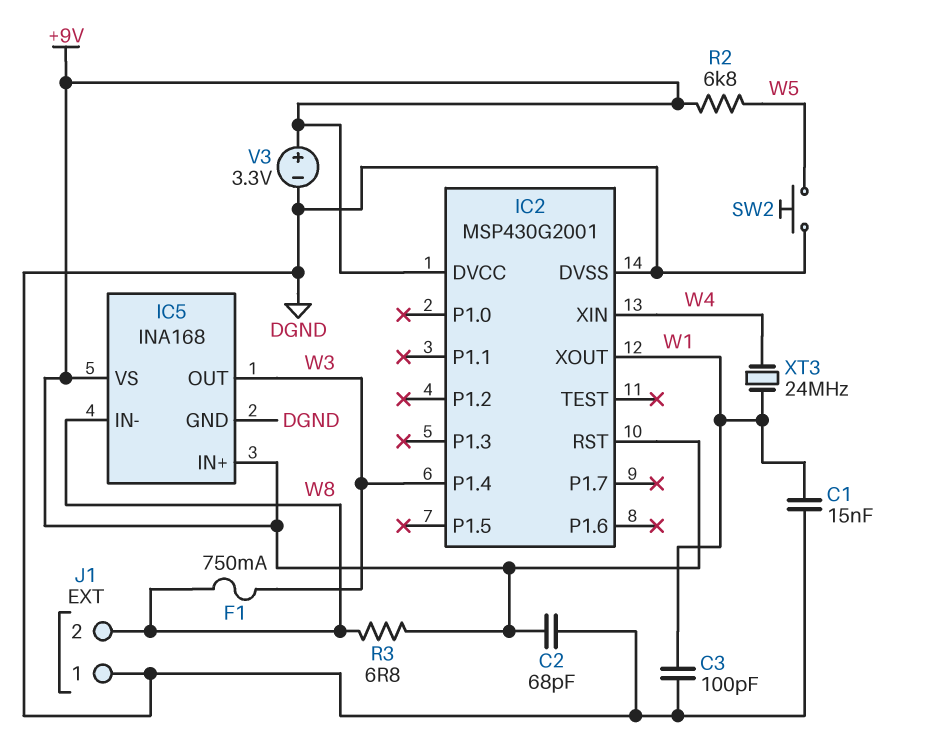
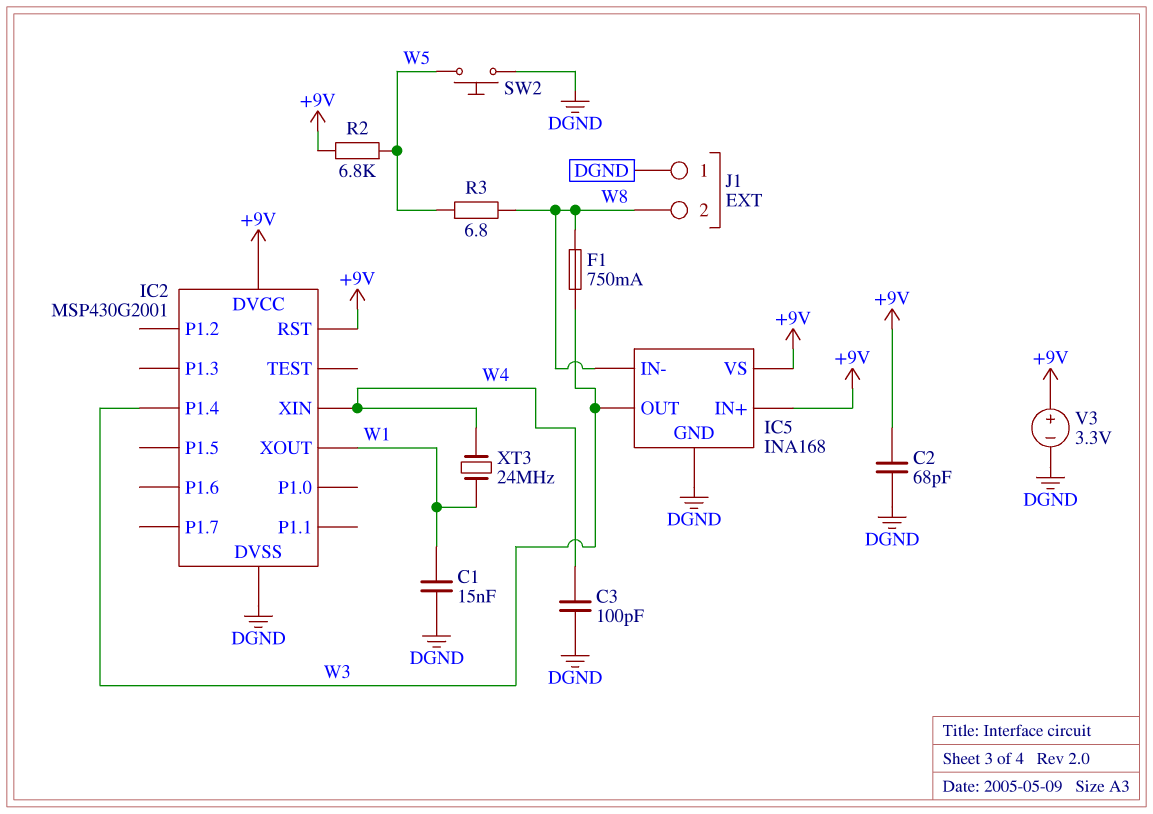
C3: 100pF (DGND, W1) -> 100pF (DGND, W4)
R3: 6.8 (+9V, W8) -> 6.8 (W5, W8)

